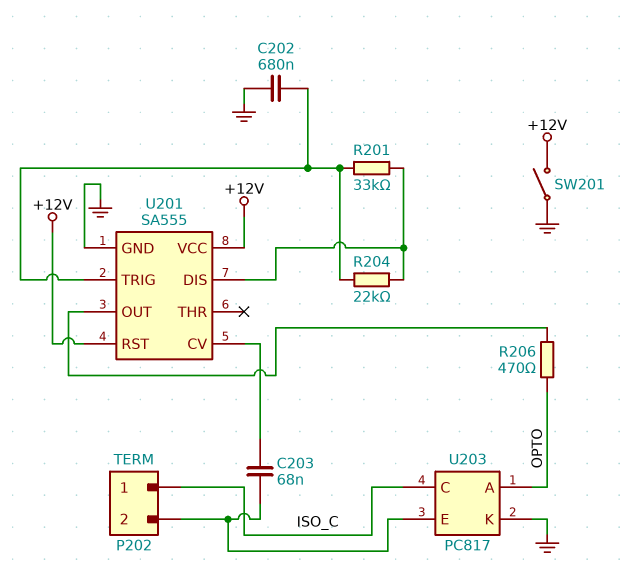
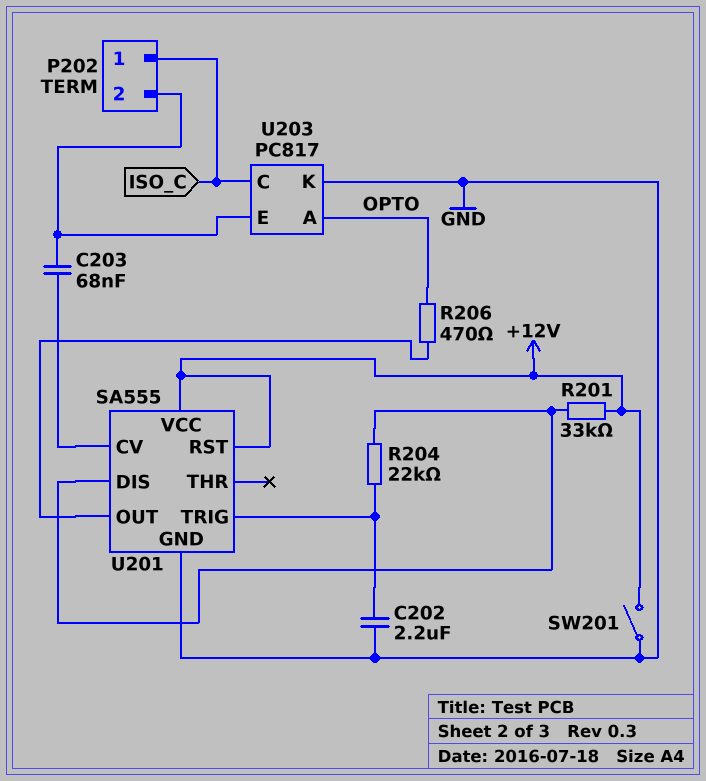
C202: 680nF (GND, U201/TRIG) -> 2.2uF (GND, U201/TRIG)
R201: 33k (U201/DIS, U201/TRIG) -> 33k (+12V, U201/DIS)

